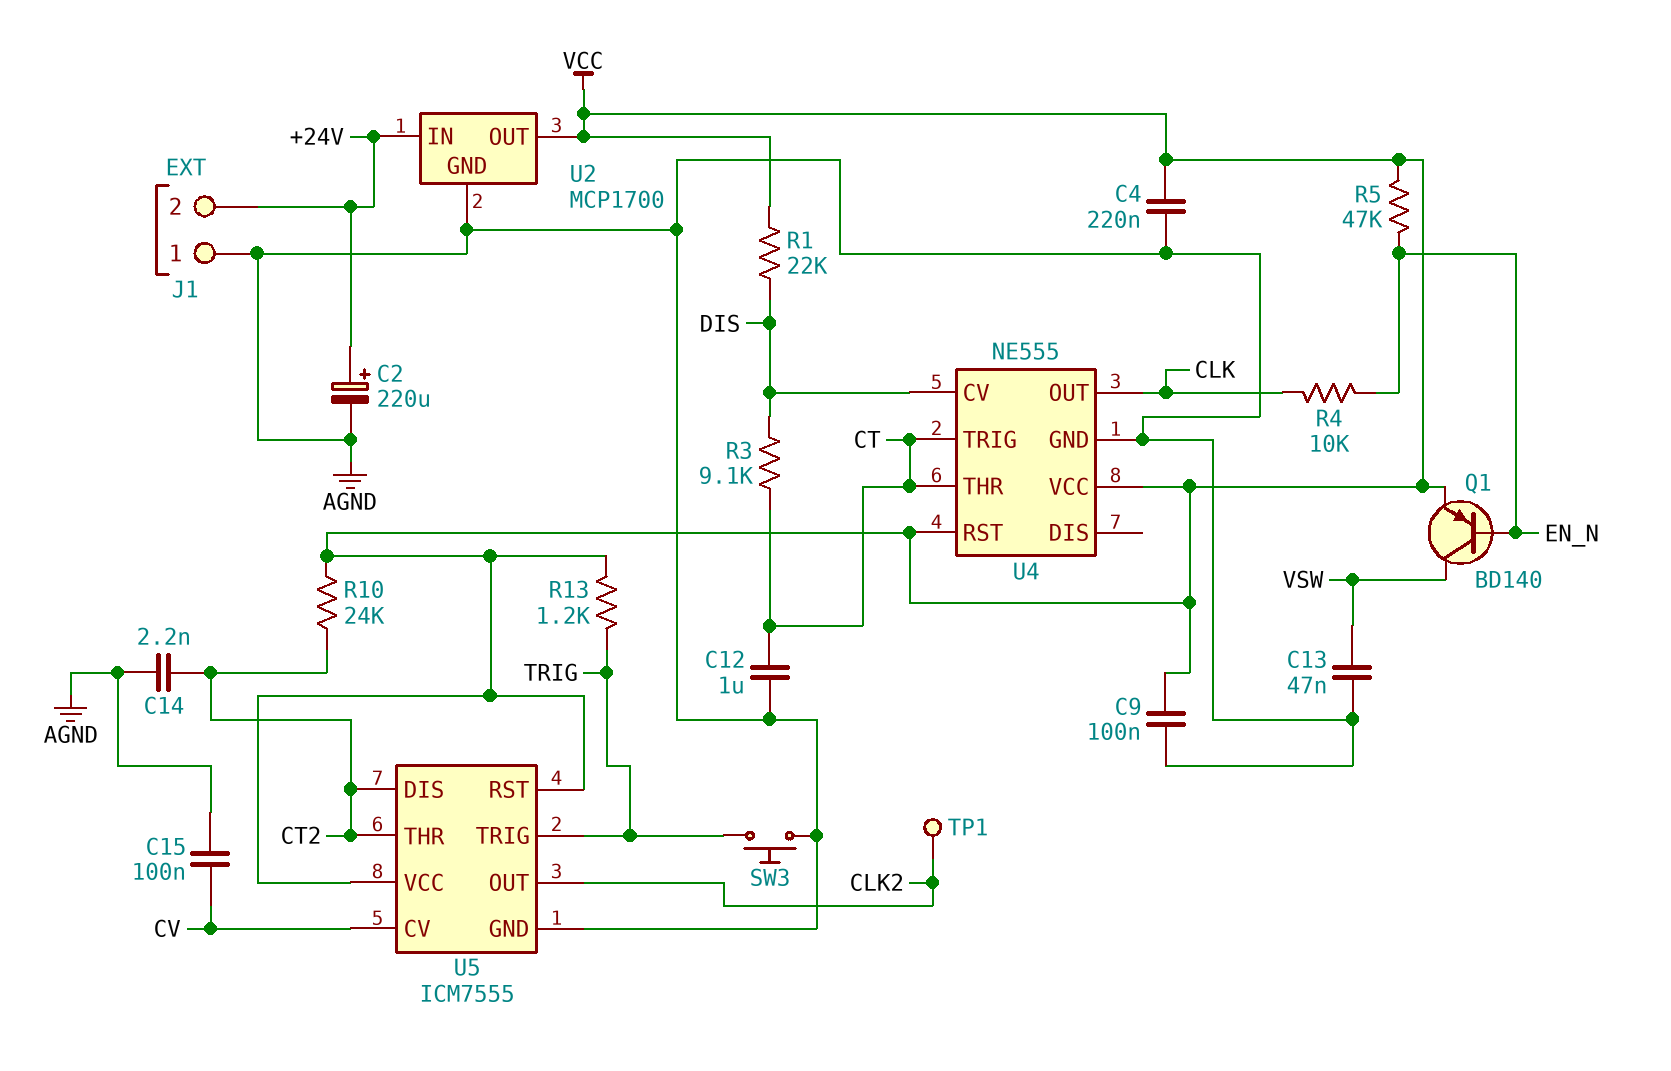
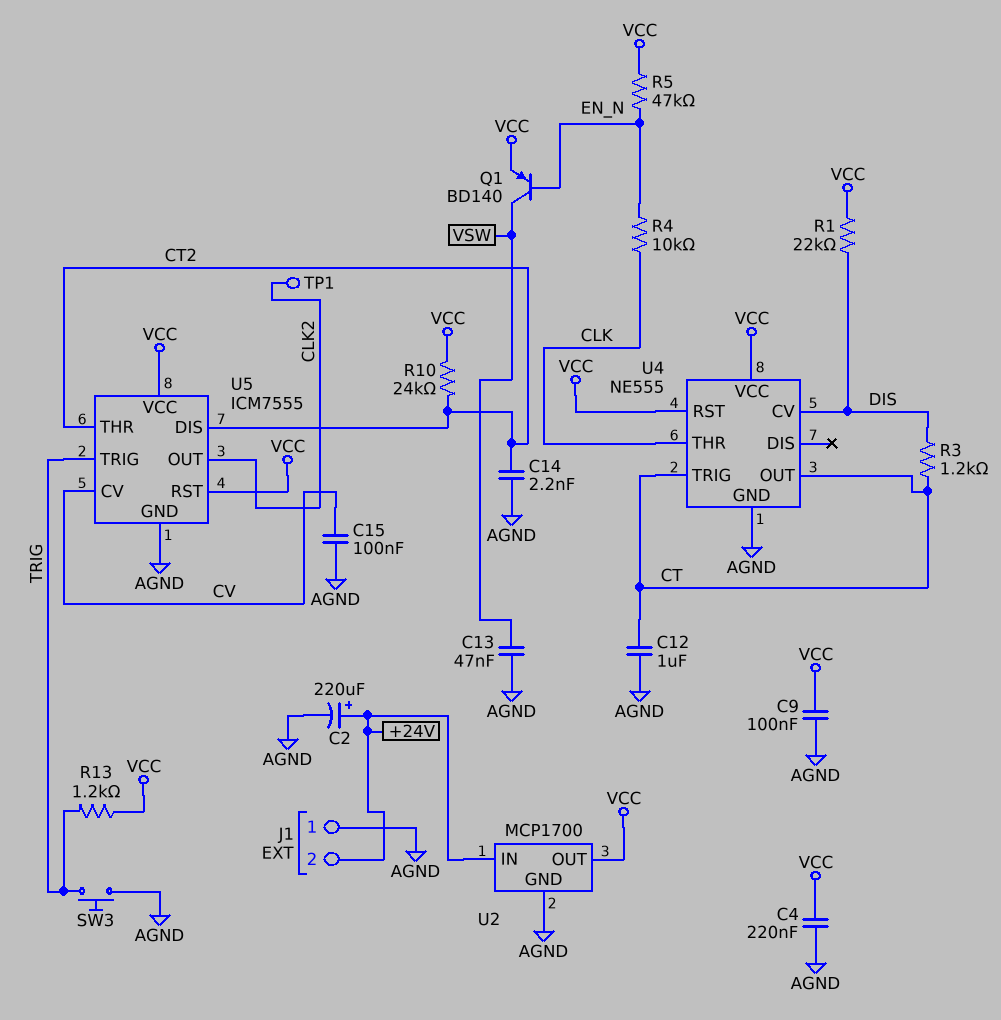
R3: 9.1k (CT, DIS) -> 1.2k (CT, DIS)
U4 pin OUT: CLK -> CT
U4 pin THR: CT -> CLK

